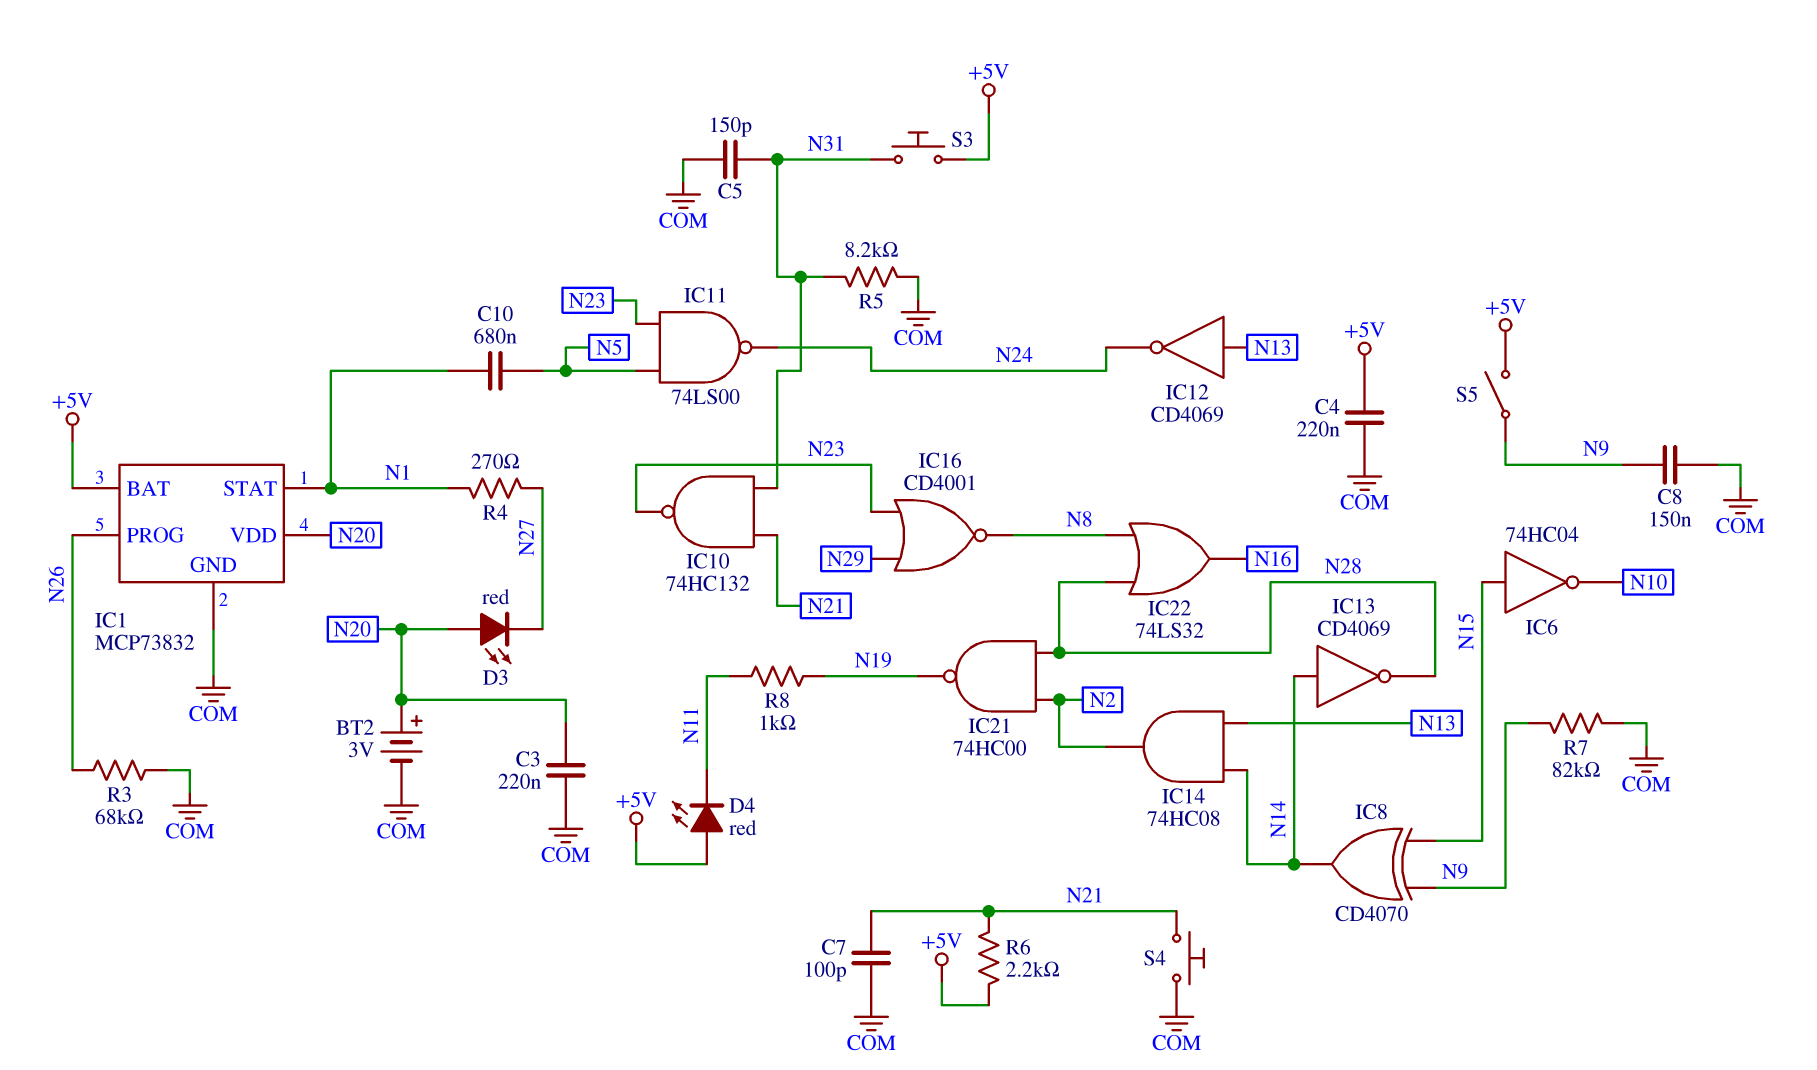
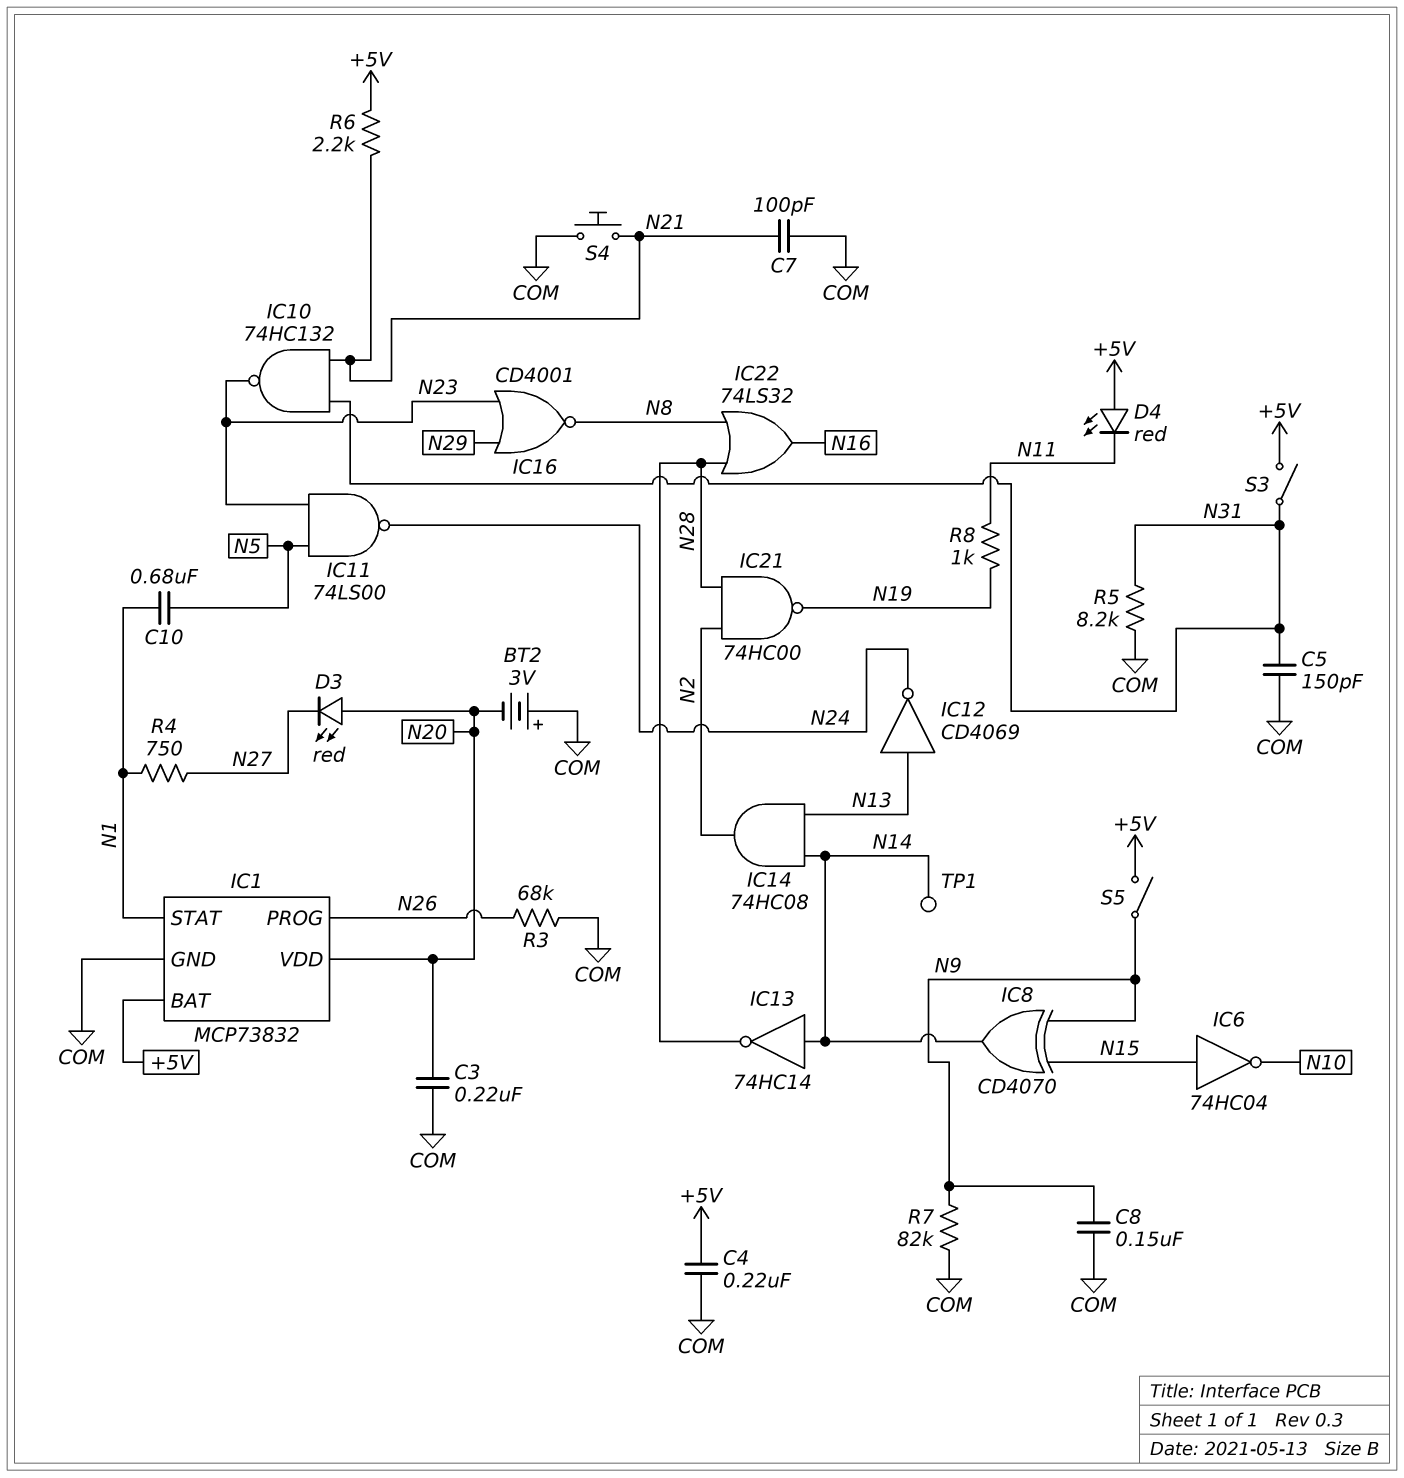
BT2: 3V (plus N20, minus COM) -> 3V (plus COM, minus N20)
IC13: NOT CD4069 (in N14, out N28) -> NOT 74HC14 (in N14, out N28)
R4: 270 (N1, N27) -> 750 (N1, N27)
S3: button (+5V, N31) -> switch (+5V, N31)
TP1: none -> test point (N14)

